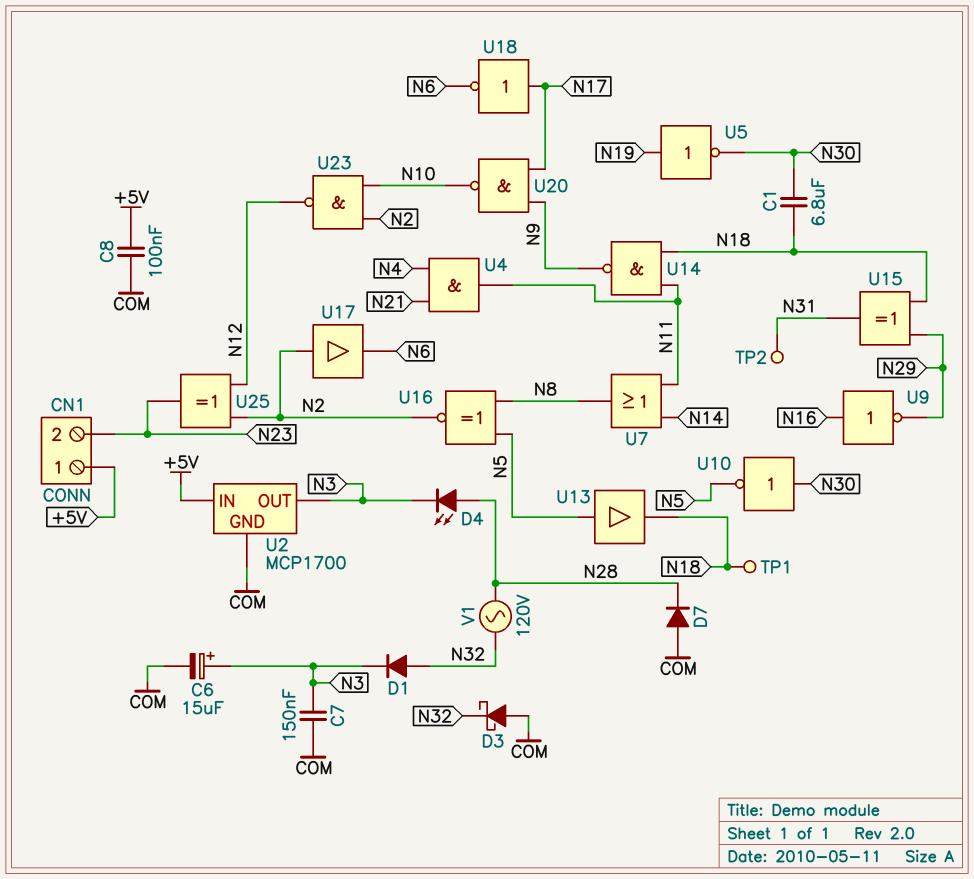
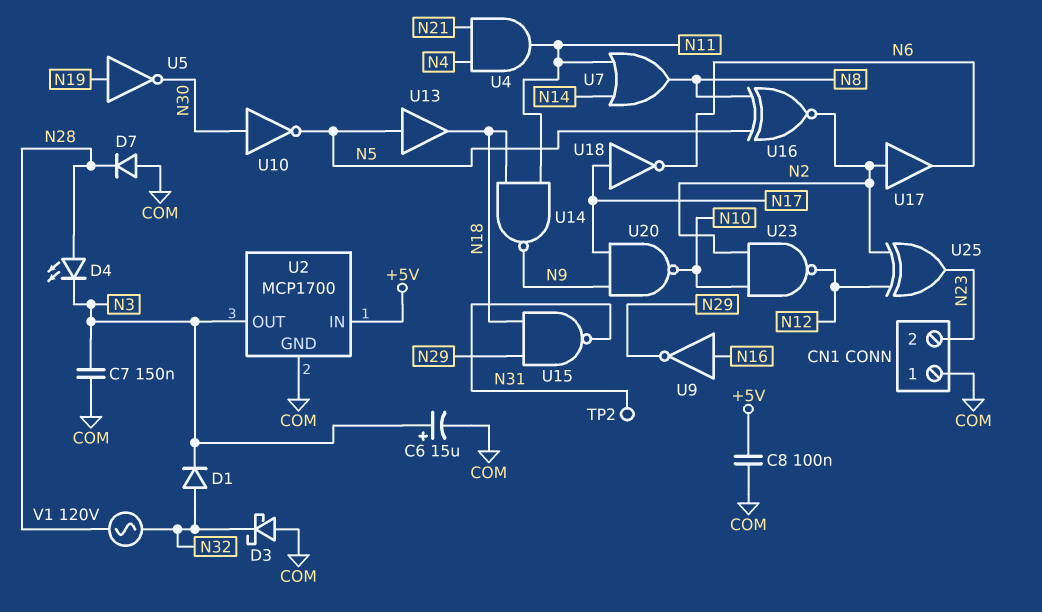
C1: 6.8uF (N18, N30) -> none
CN1 pin 1: +5V -> COM
TP1: test point (N18) -> none
U15: XOR (in N18, in N29, out N31) -> NAND (in N18, in N29, out N31)

